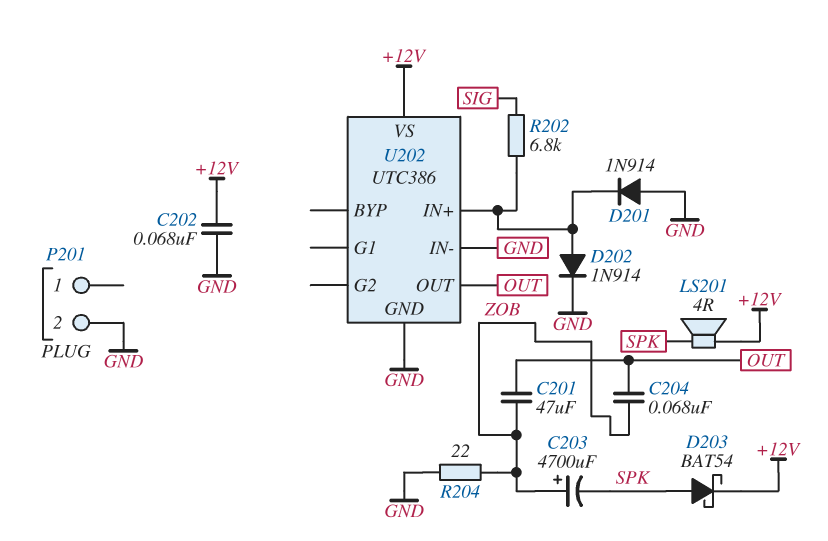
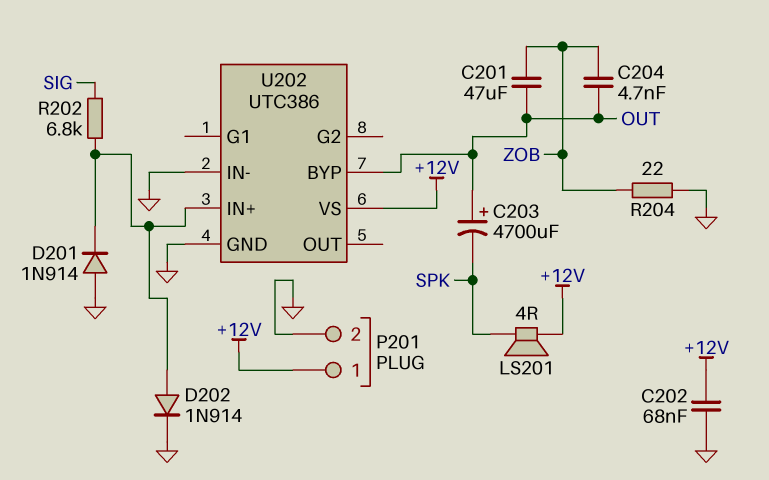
C203: 4700uF (plus ZOB, minus SPK) -> 4700uF (plus OUT, minus SPK)
C204: 68nF (OUT, ZOB) -> 4.7nF (OUT, ZOB)
D203: schottky BAT54 (A SPK, K +12V) -> none
P201 pin 1: none -> +12V
U202 pin BYP: none -> OUT
U202 pin OUT: OUT -> none

